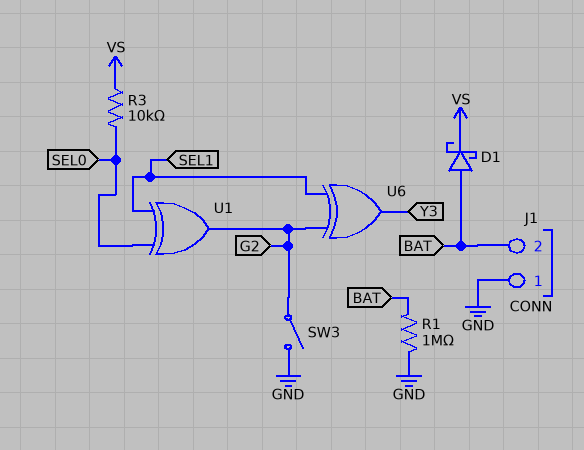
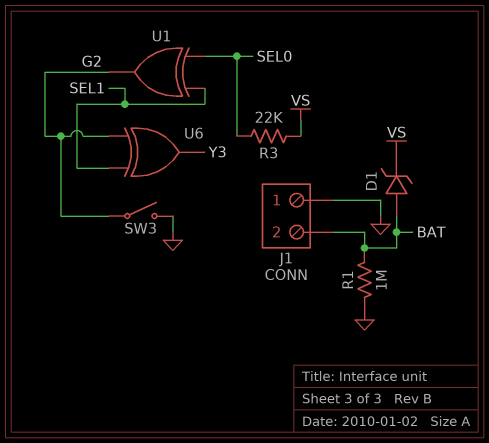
D1: schottky (A BAT, K VS) -> zener (A BAT, K VS)
R3: 10k (SEL0, VS) -> 22k (SEL0, VS)

